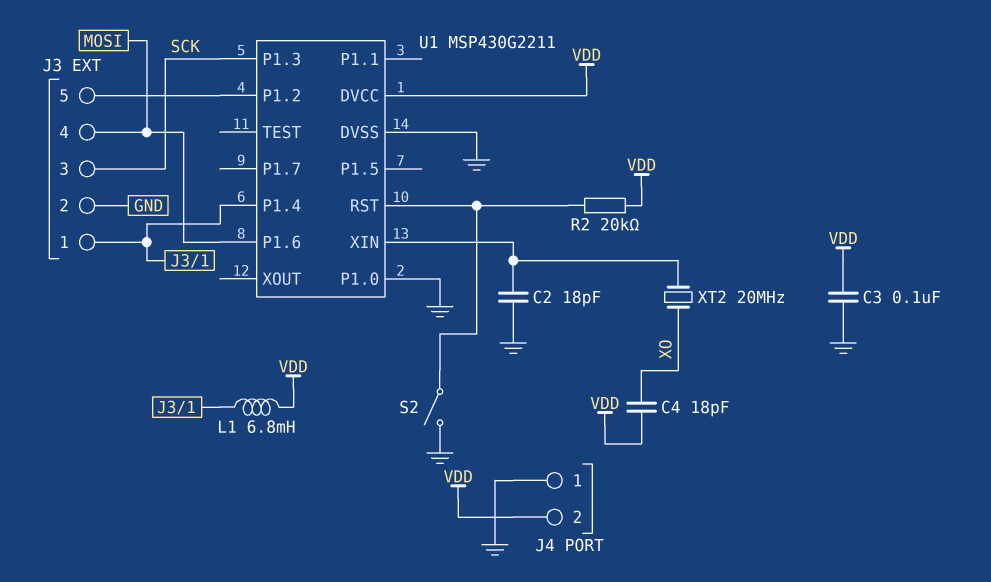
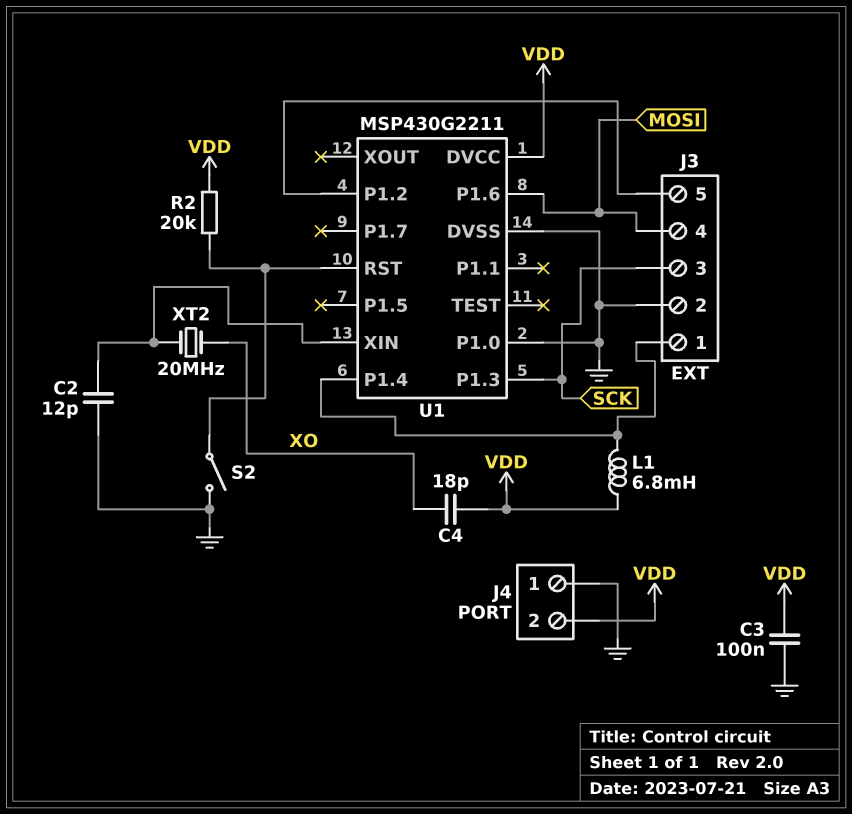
C2: 18pF (GND, U1/XIN) -> 12pF (GND, U1/XIN)

